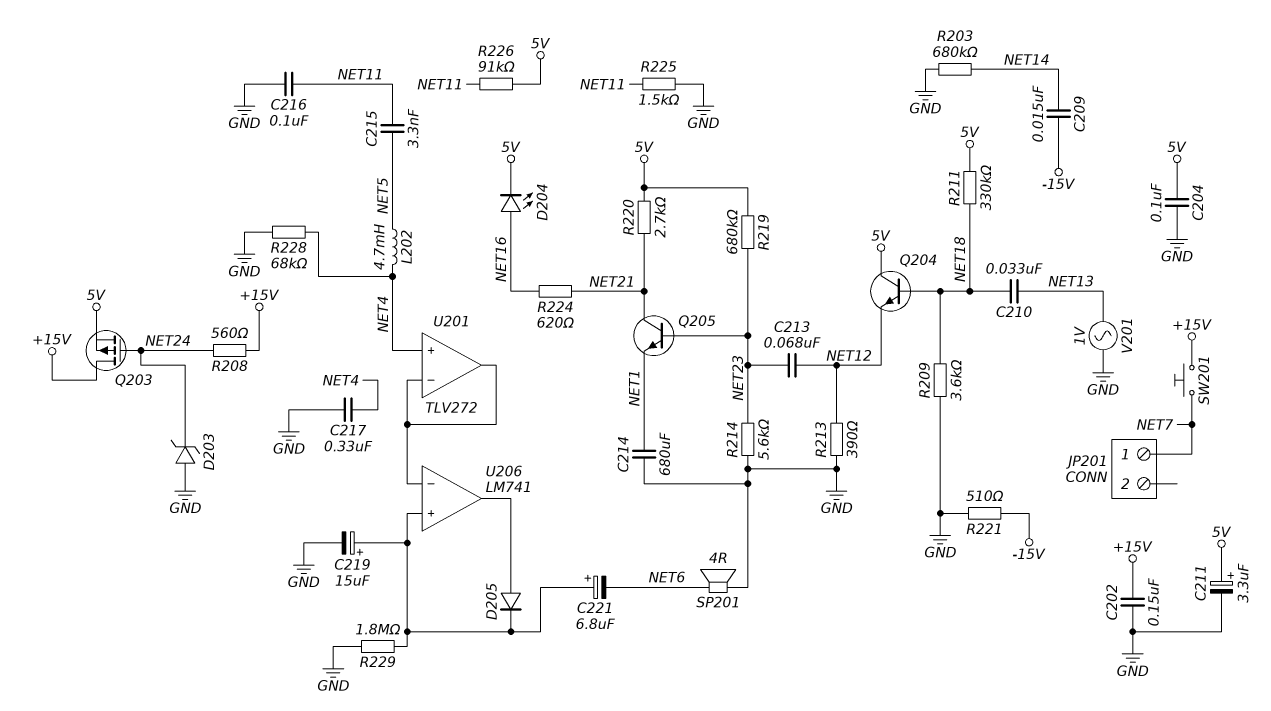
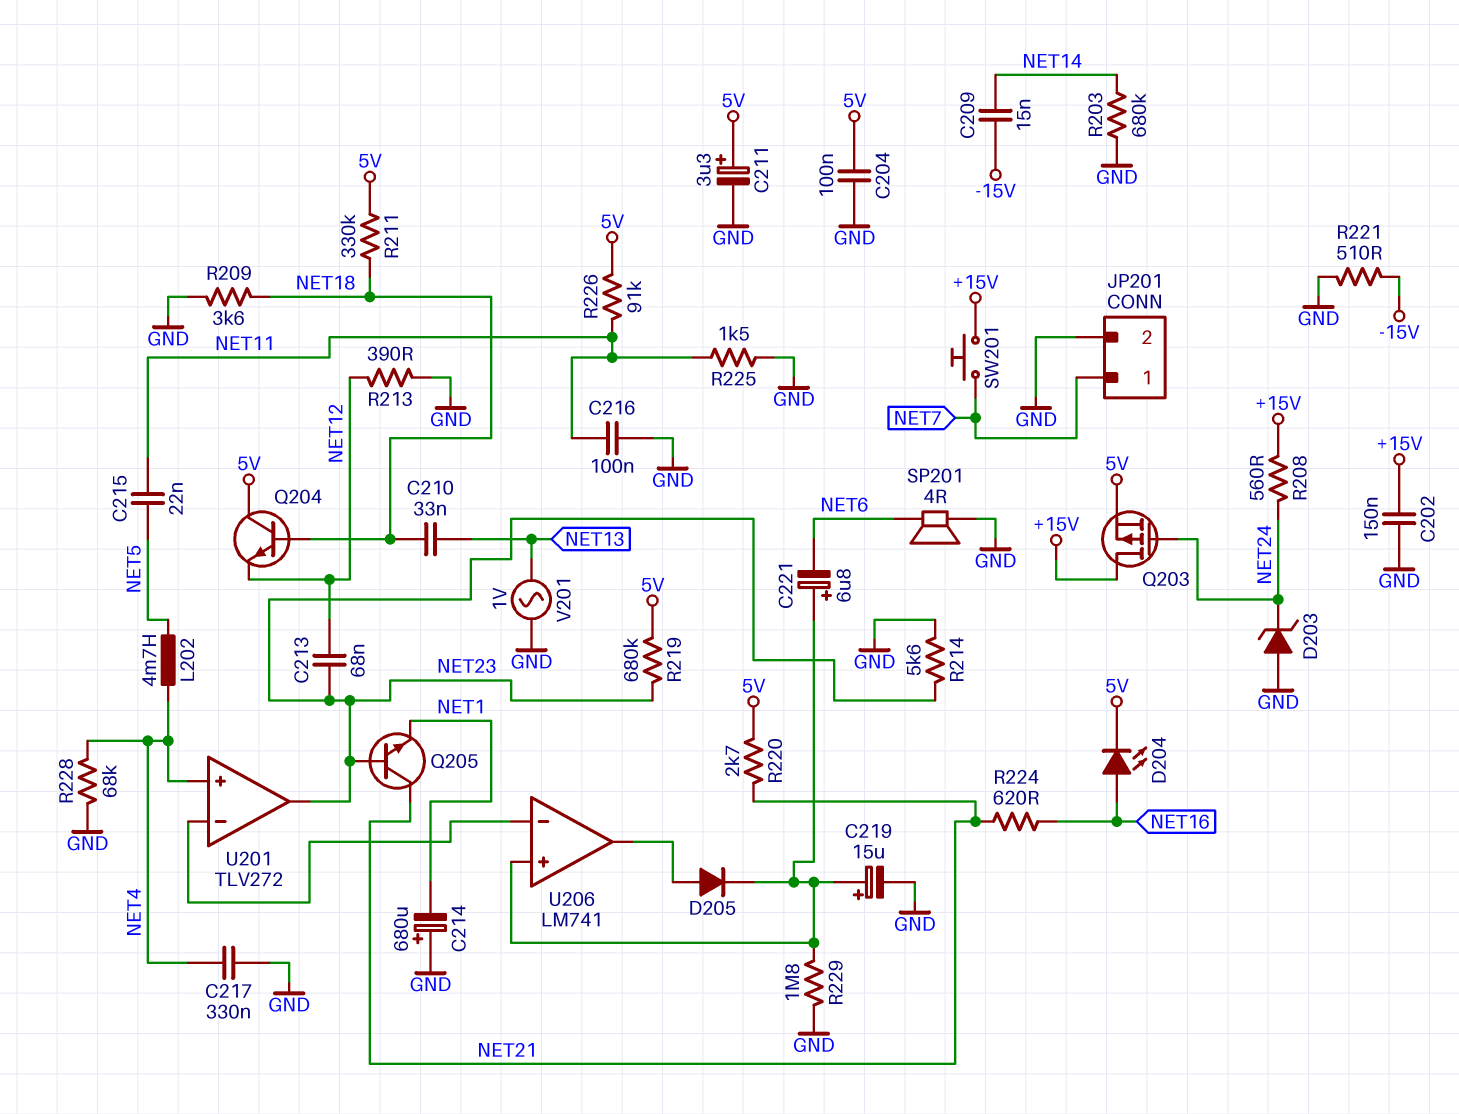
C214: 680uF (GND, NET1) -> 680uF (plus GND, minus NET1)
C215: 3.3nF (NET5, NET11) -> 22nF (NET5, NET11)
JP201 pin 2: none -> GND
U201 pin out: U201/in- -> NET23

